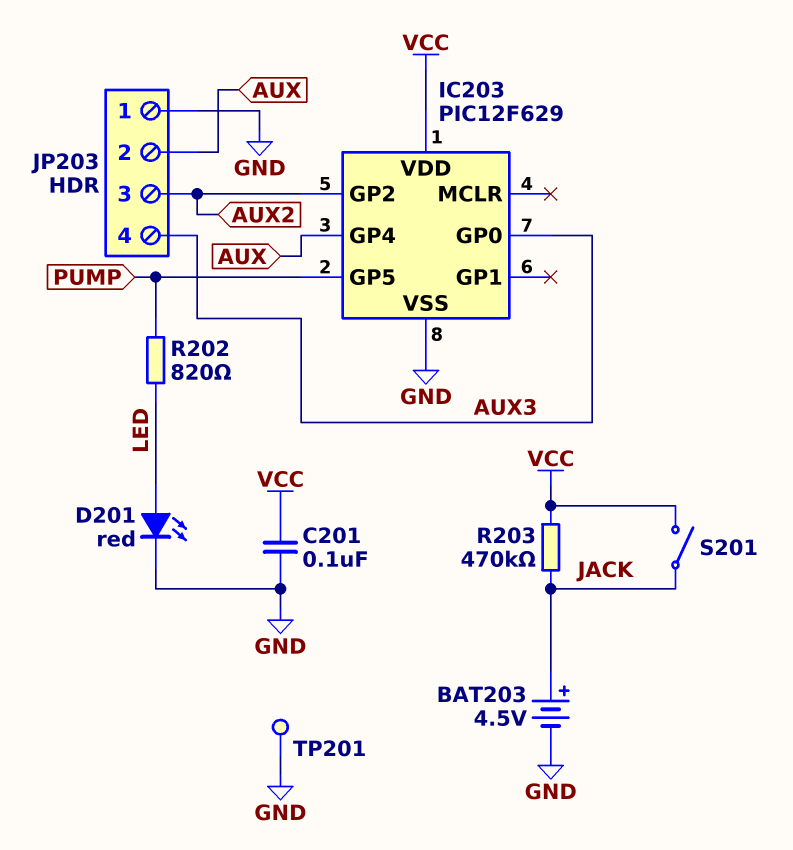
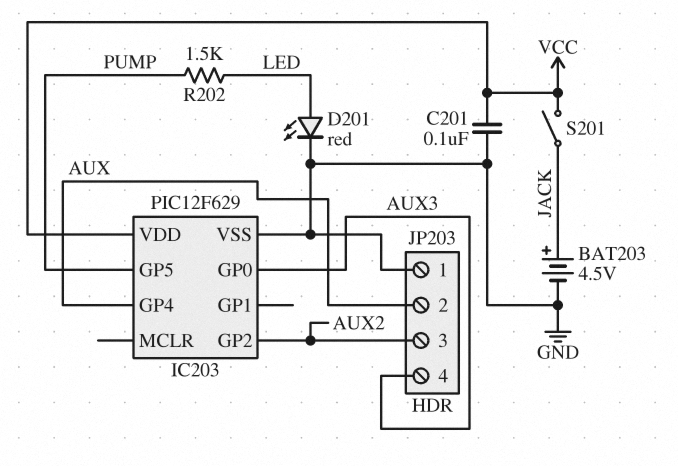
R202: 820 (LED, PUMP) -> 1.5k (LED, PUMP)
R203: 470k (JACK, VCC) -> none
TP201: test point (GND) -> none

